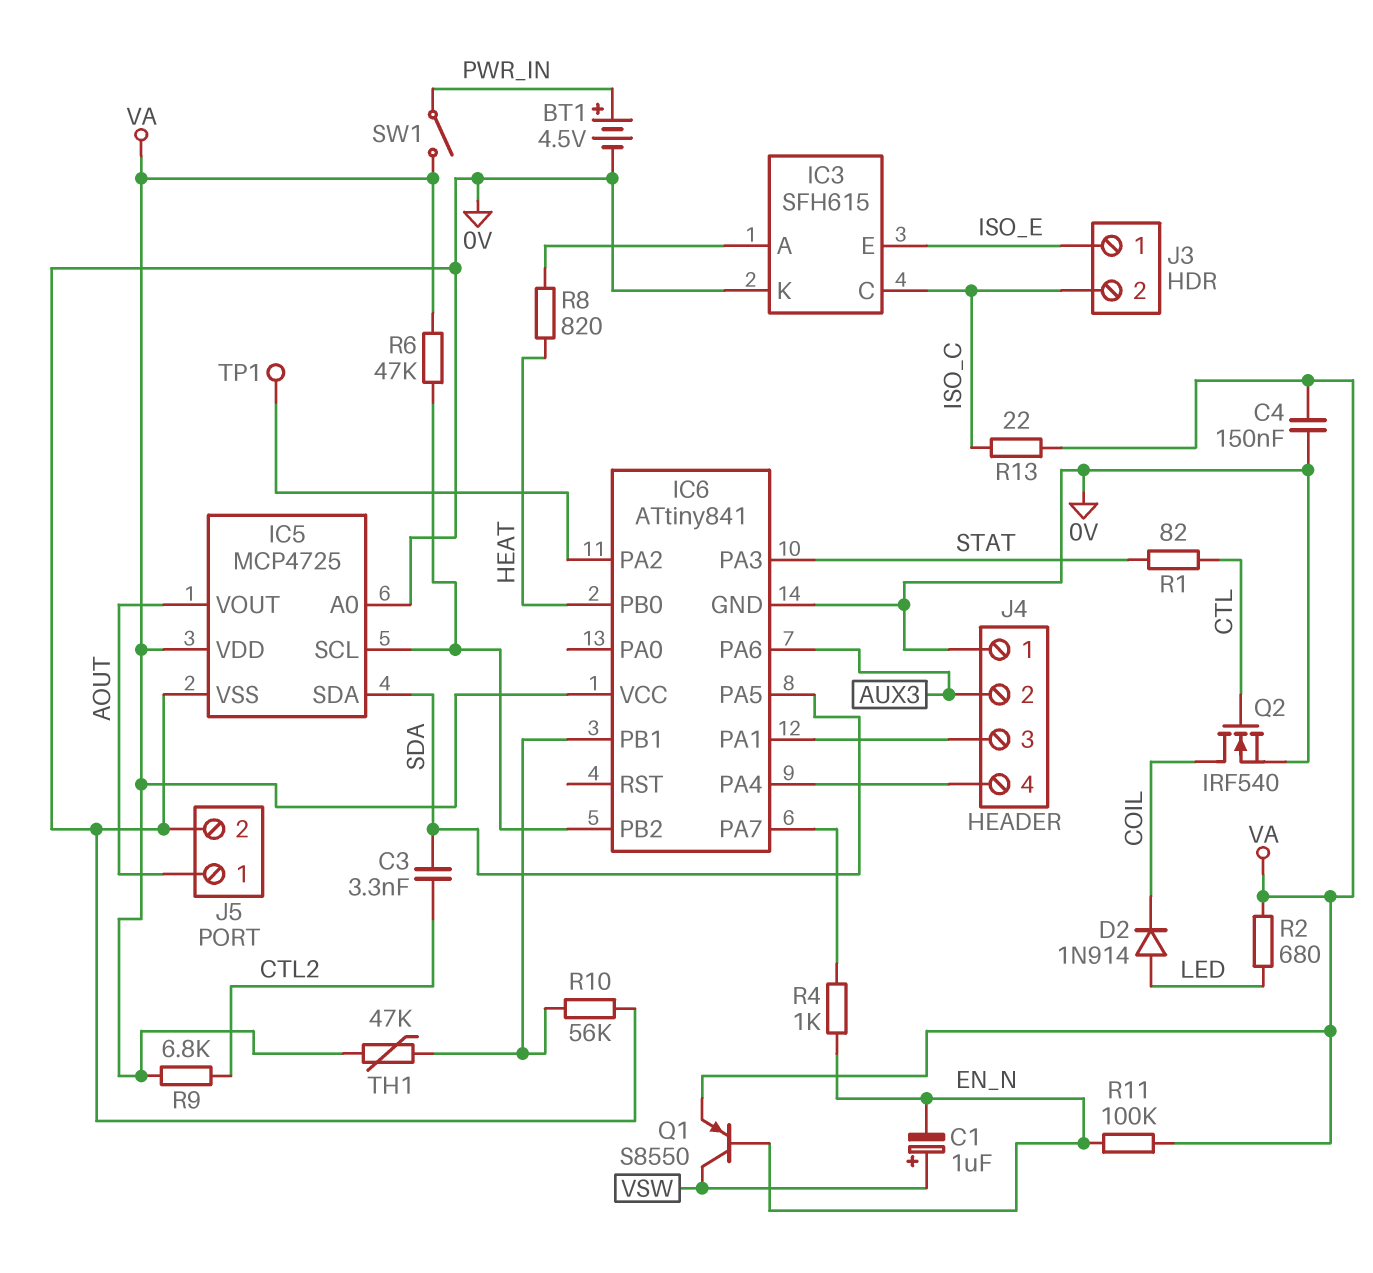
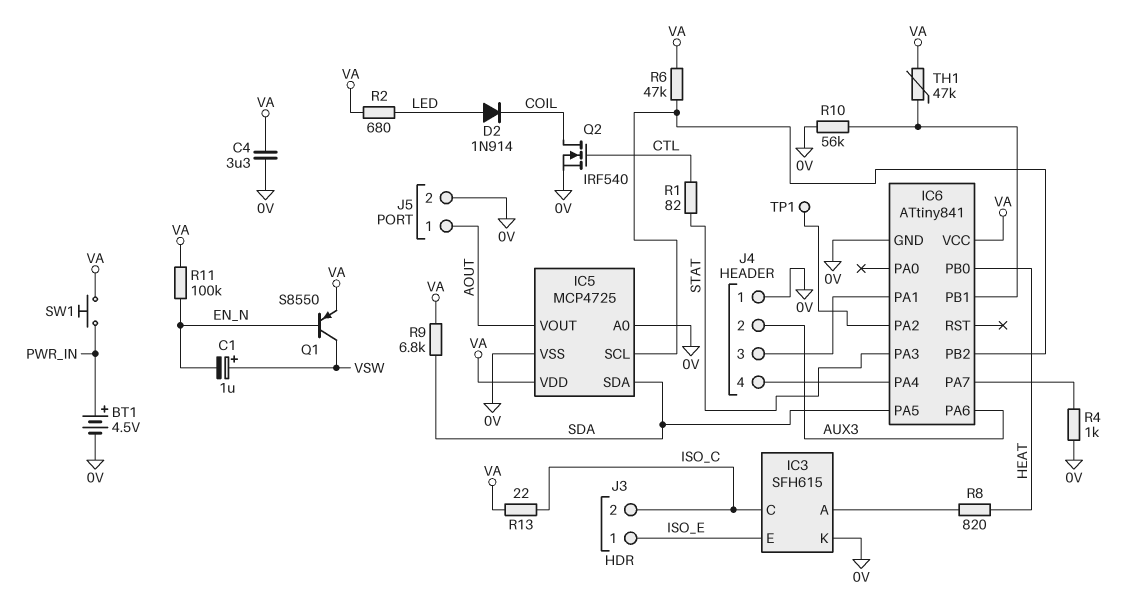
C3: 3.3nF (CTL2, SDA) -> none
C4: 150nF (0V, VA) -> 3.3uF (0V, VA)
R4: 1k (EN_N, IC6/PA7) -> 1k (0V, IC6/PA7)
R9: 6.8k (CTL2, VA) -> 6.8k (SDA, VA)
SW1: switch (PWR_IN, VA) -> button (PWR_IN, VA)

